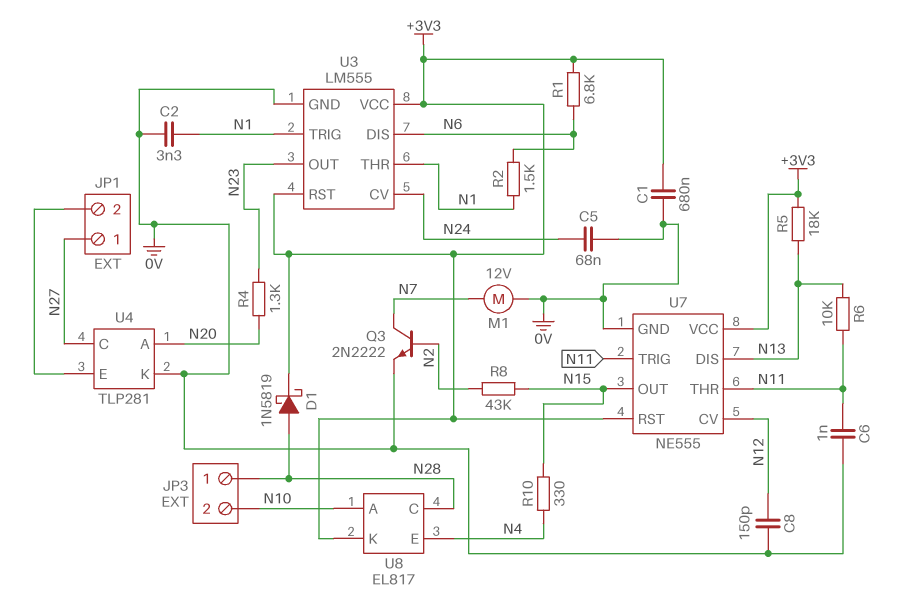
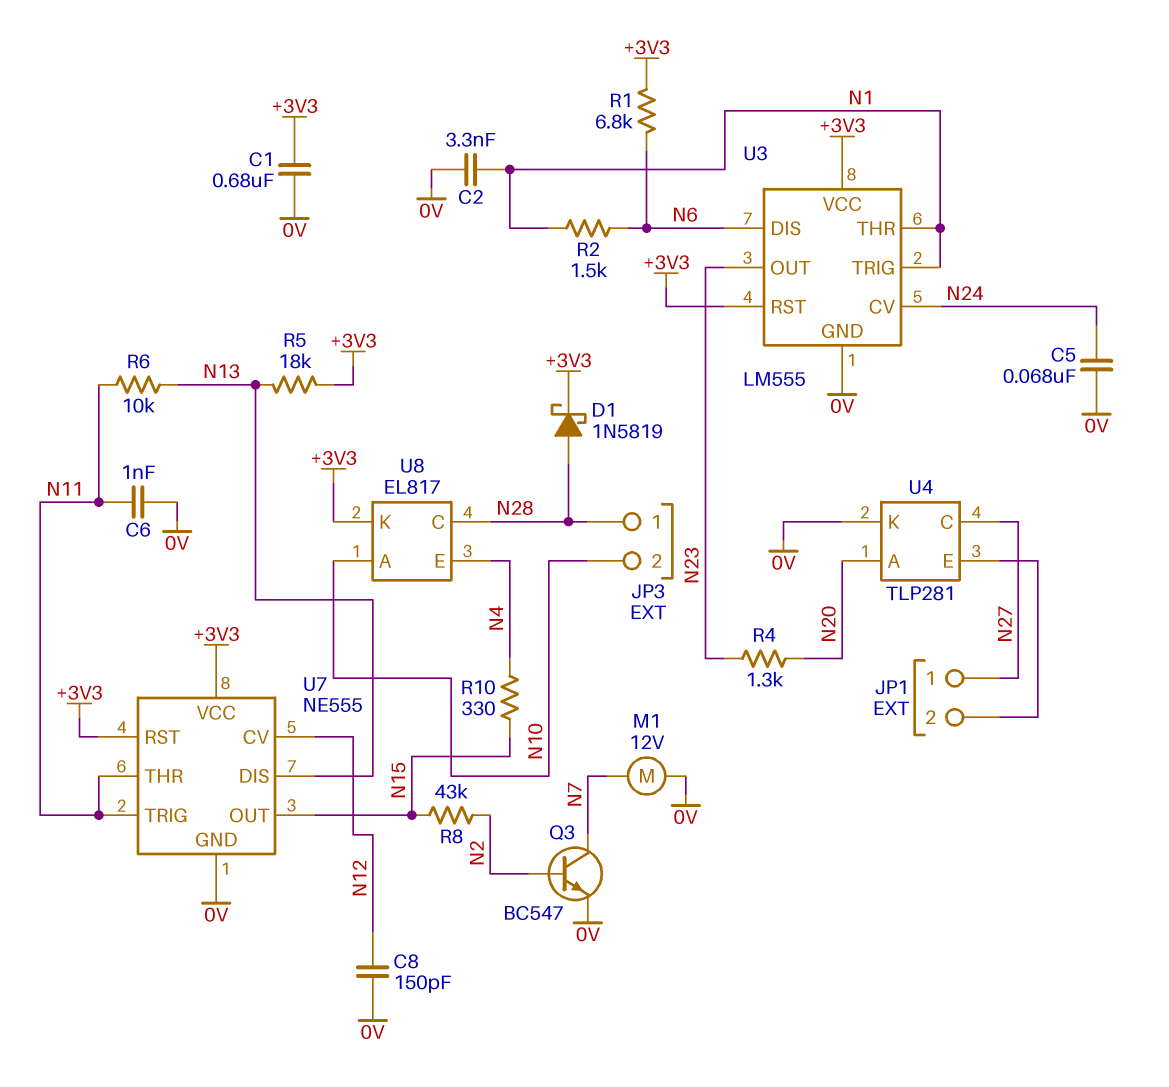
Q3: NPN 2N2222 (B N2, C N7, E 0V) -> NPN BC547 (B N2, C N7, E 0V)

